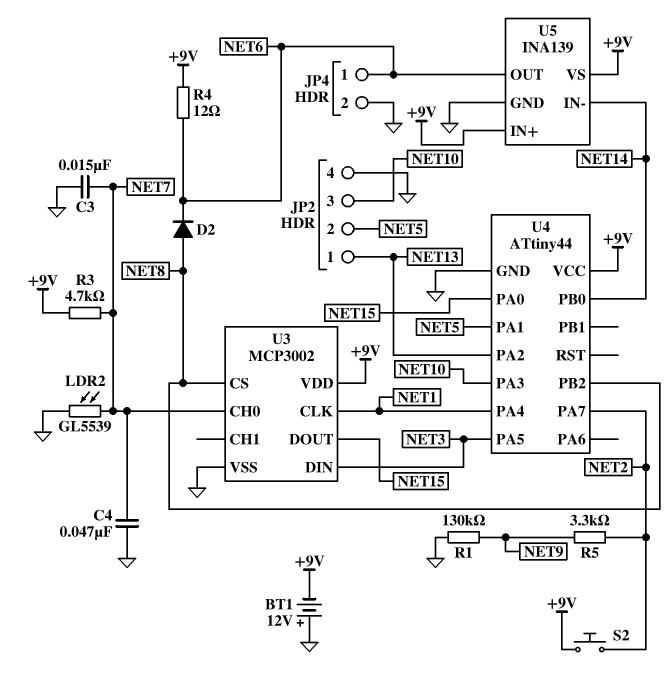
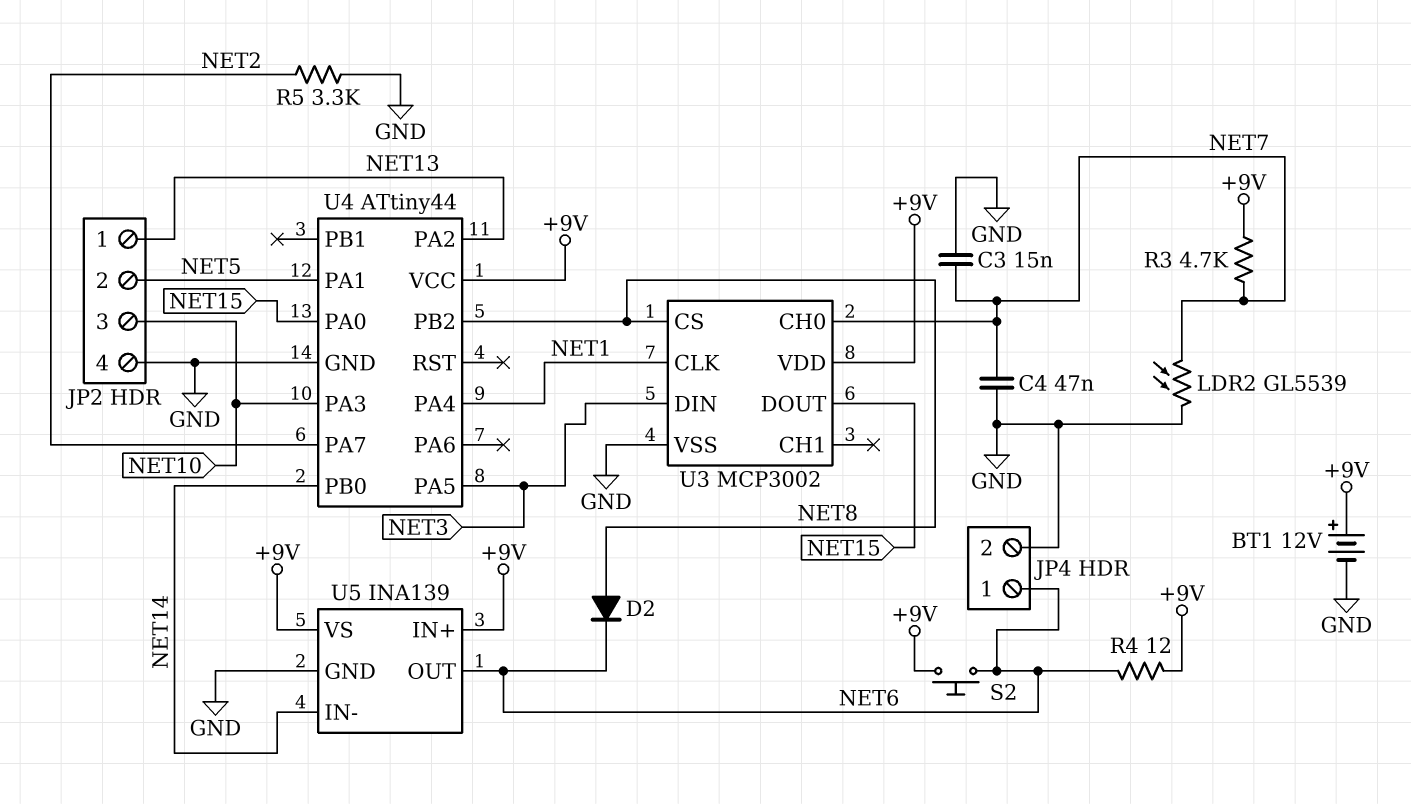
BT1: 12V (plus GND, minus +9V) -> 12V (plus +9V, minus GND)
R1: 130k (GND, NET9) -> none
R5: 3.3k (NET2, NET9) -> 3.3k (GND, NET2)
S2: button (+9V, NET2) -> button (+9V, NET6)

